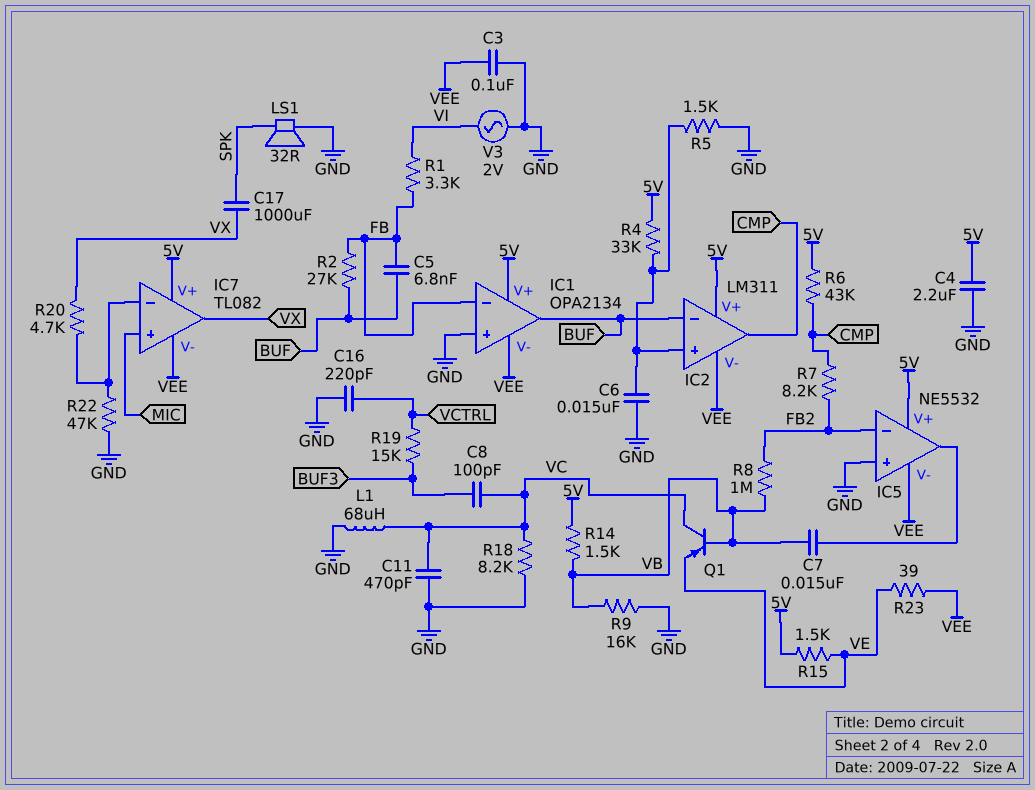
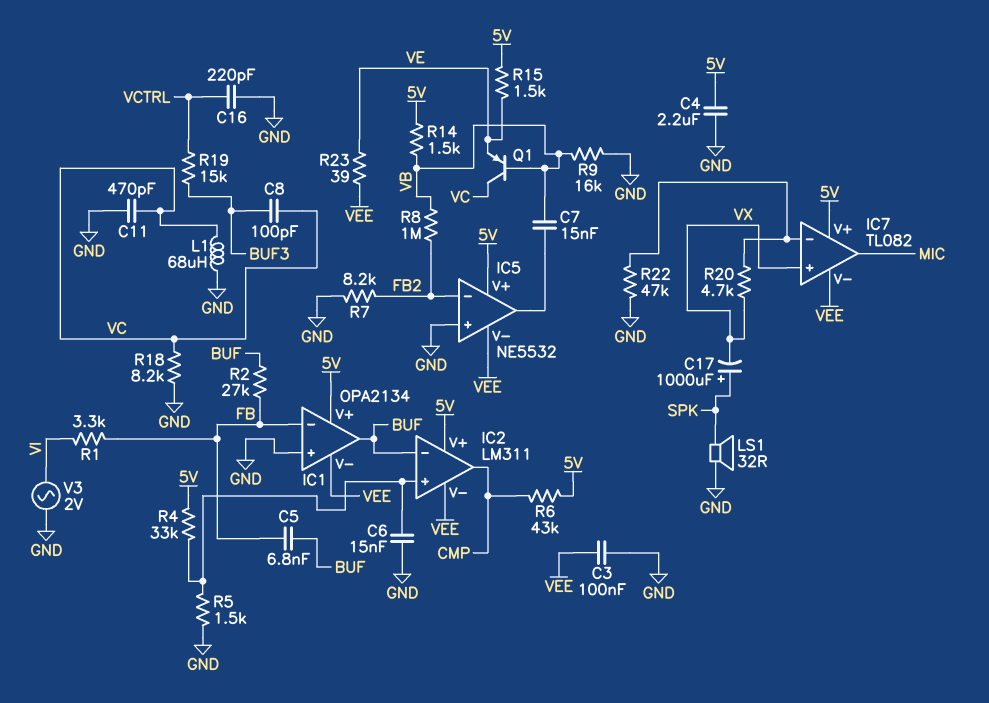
C17: 1000uF (SPK, VX) -> 1000uF (plus SPK, minus VX)
IC7 pin in+: MIC -> VX
IC7 pin out: VX -> MIC
R7: 8.2k (CMP, FB2) -> 8.2k (FB2, GND)

